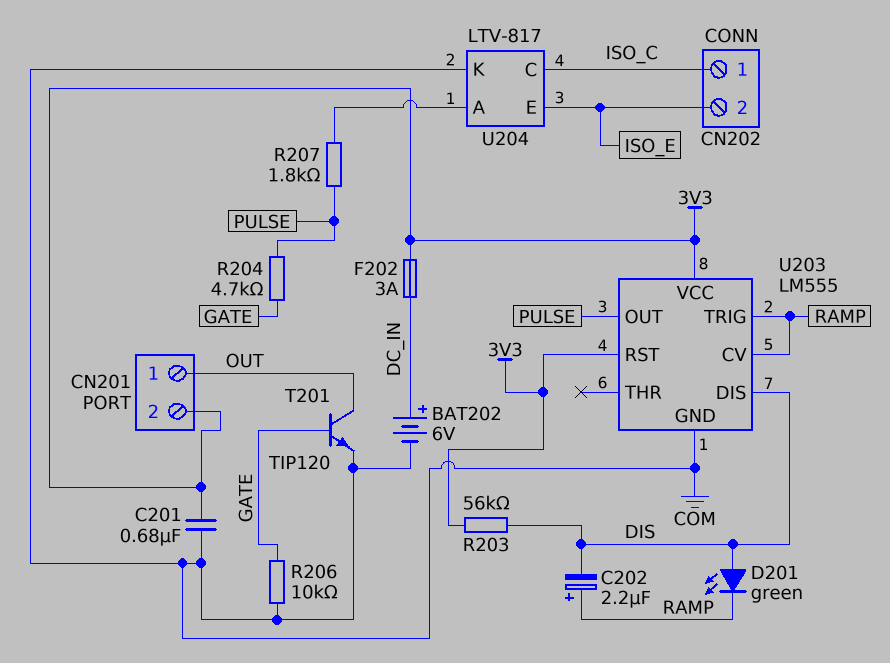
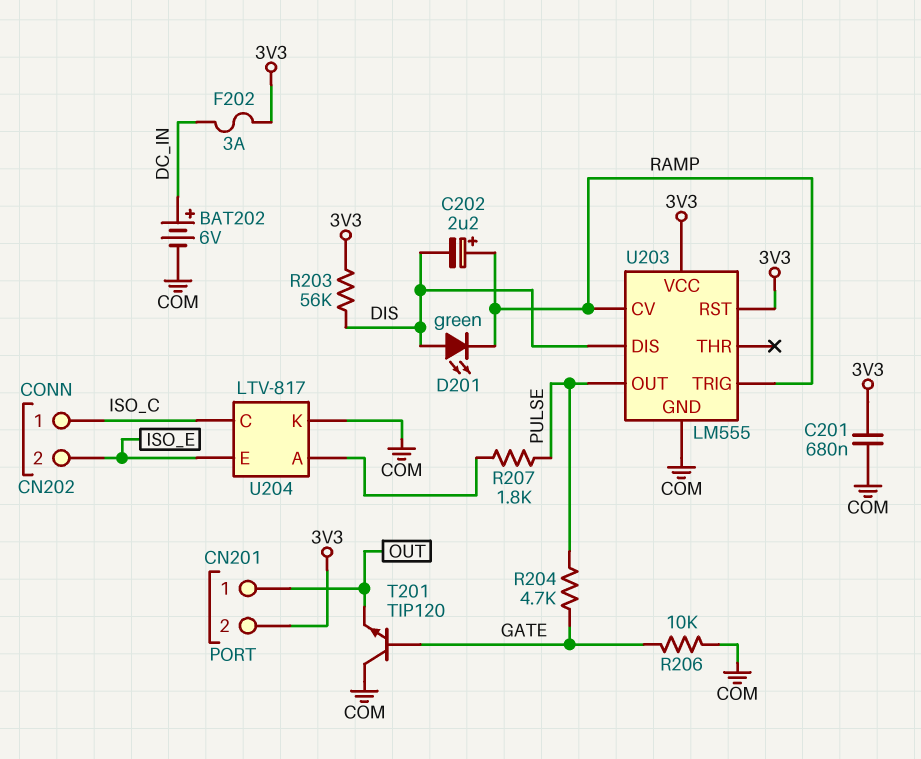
T201: NPN TIP120 (B GATE, C OUT, E COM) -> NPN TIP120 (B GATE, C COM, E OUT)

